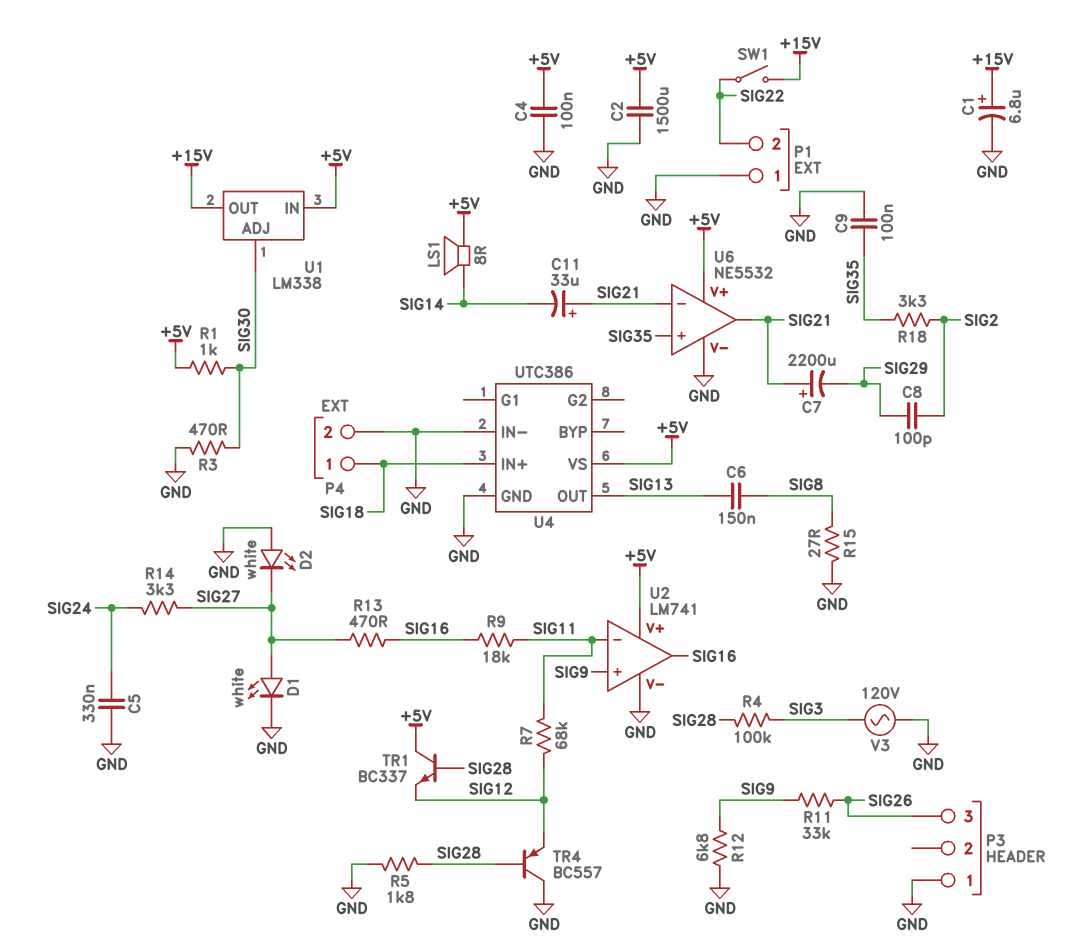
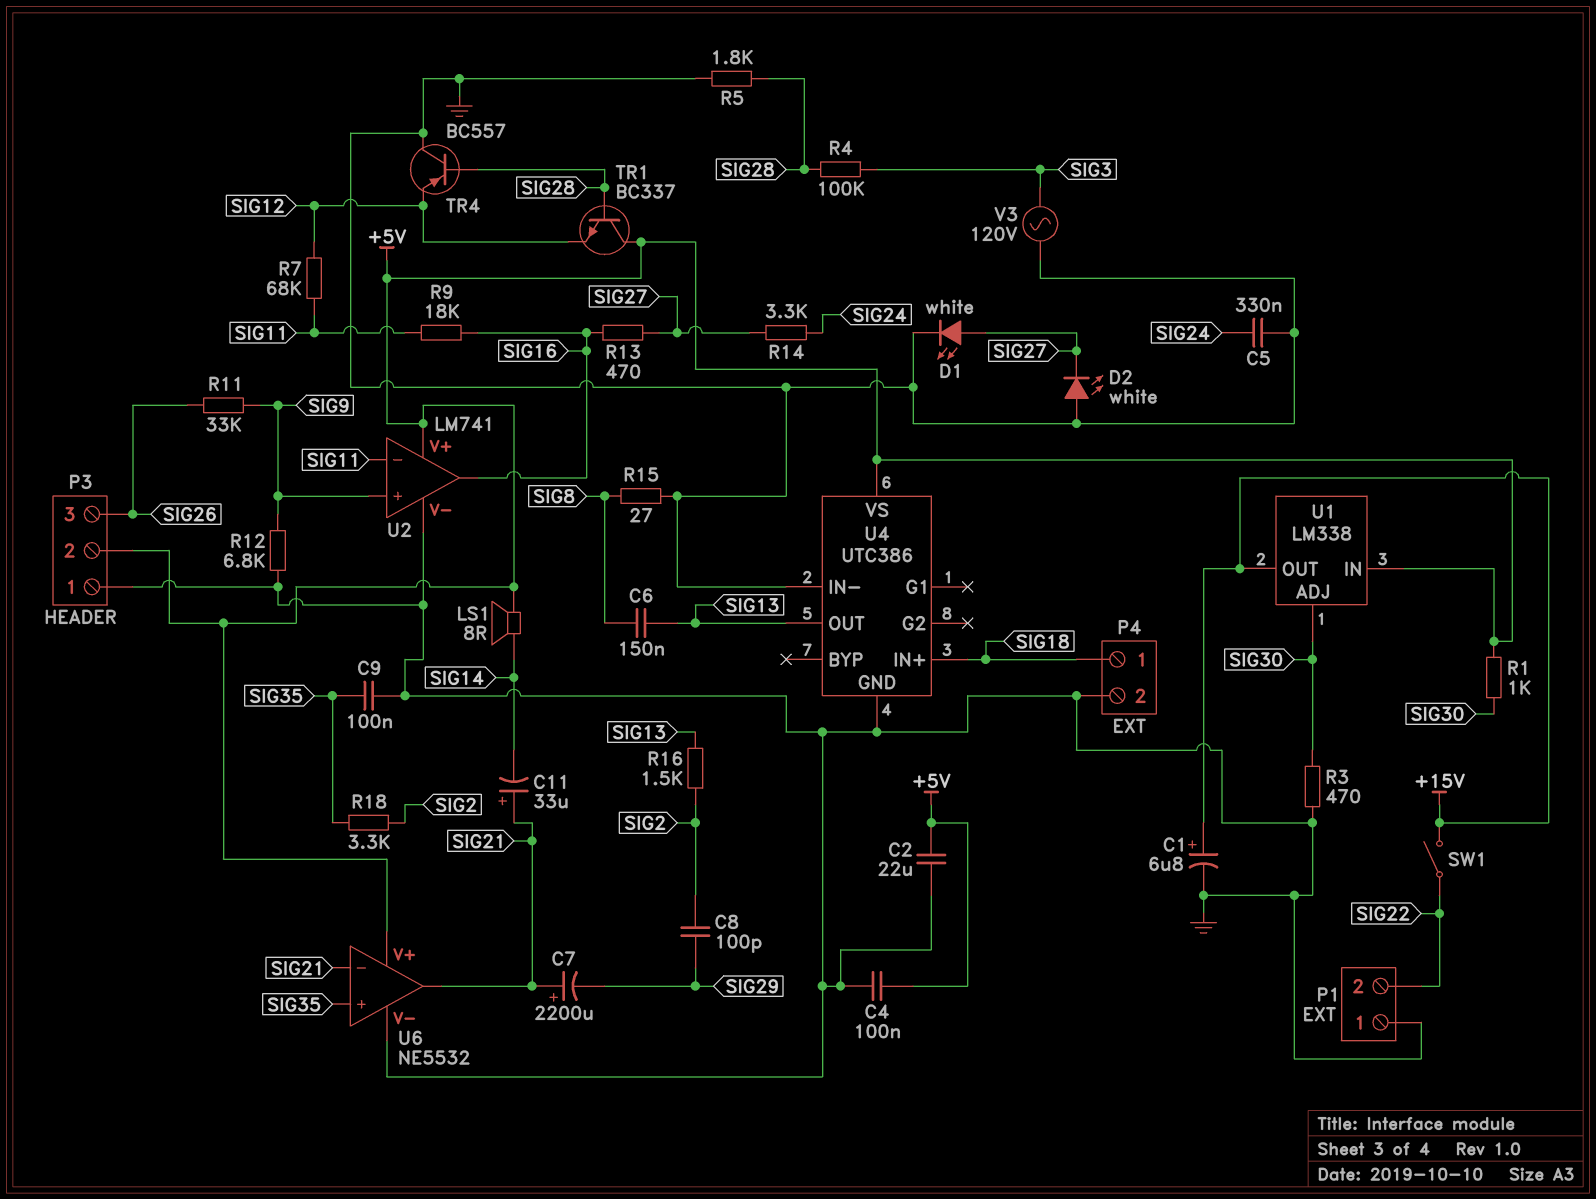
C2: 1500uF (+5V, GND) -> 22uF (+5V, GND)
P3 pin 2: none -> +5V
R16: none -> 1.5k (SIG2, SIG13)

